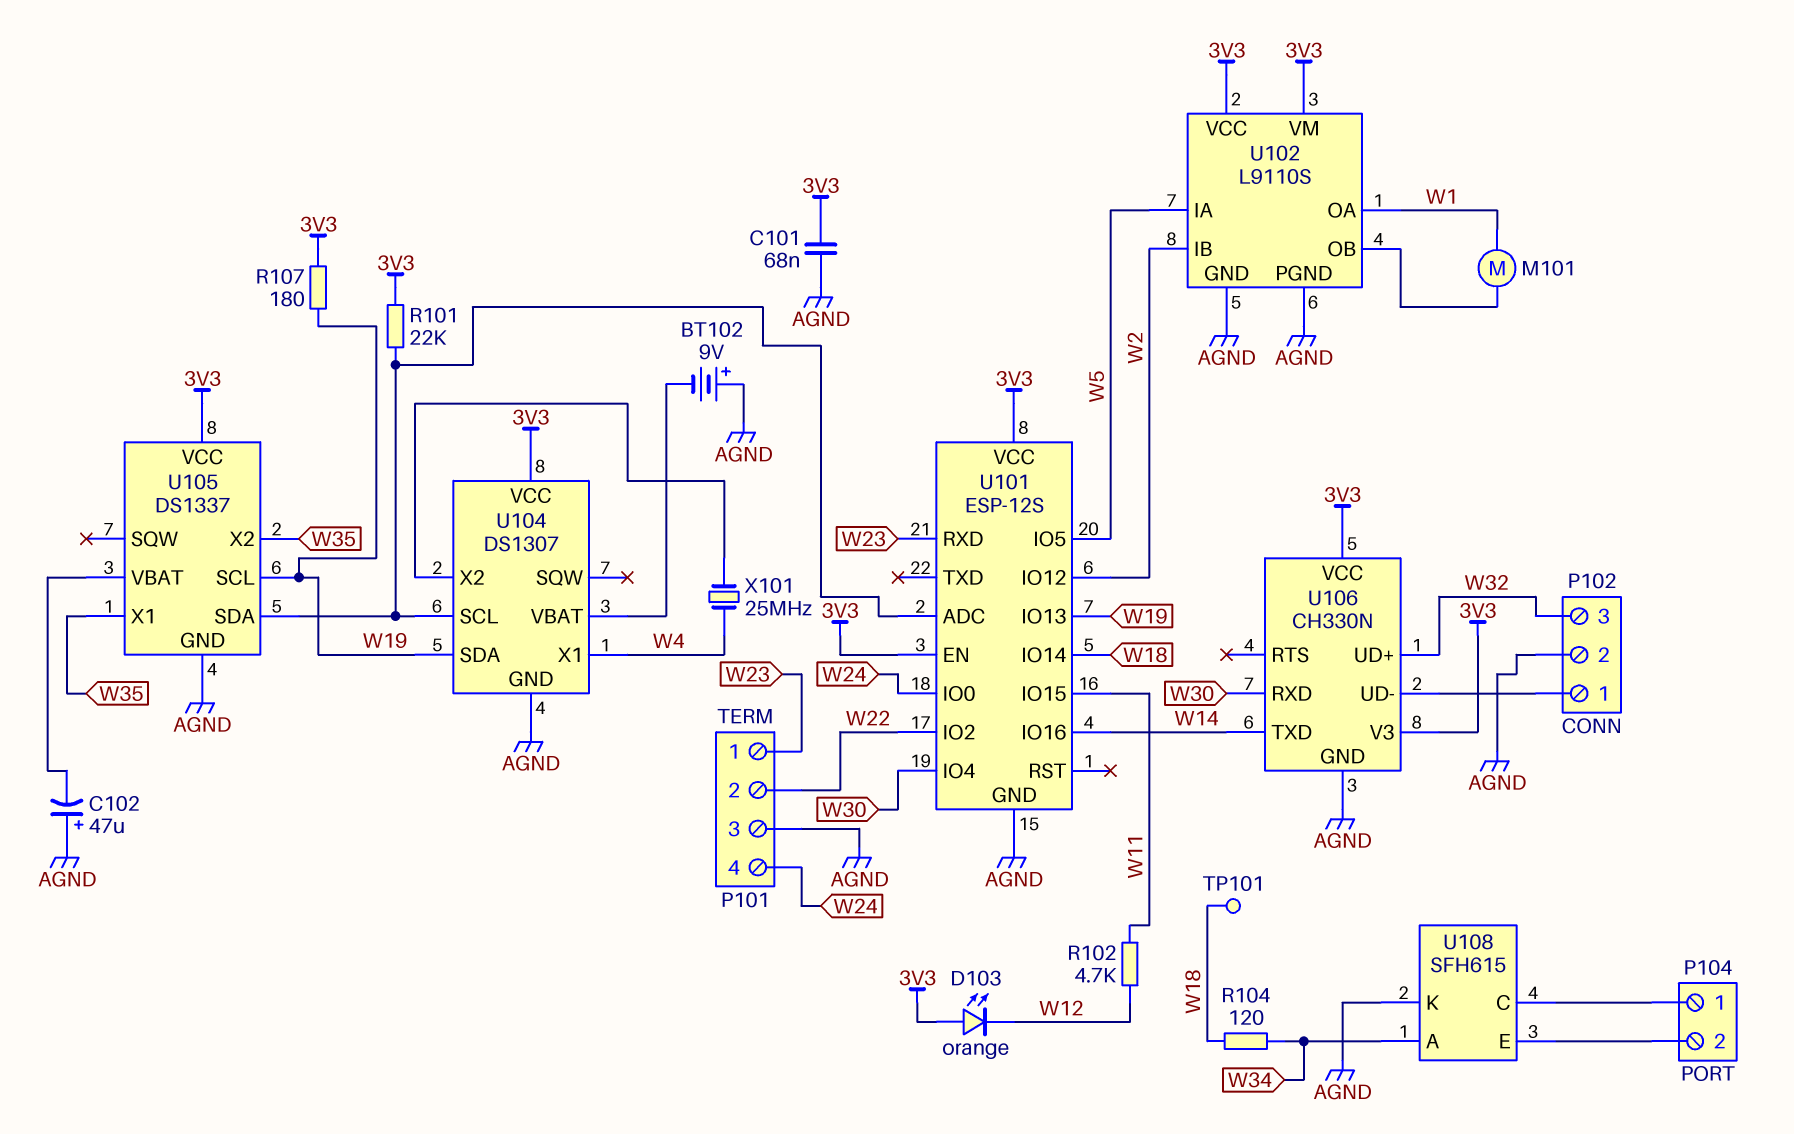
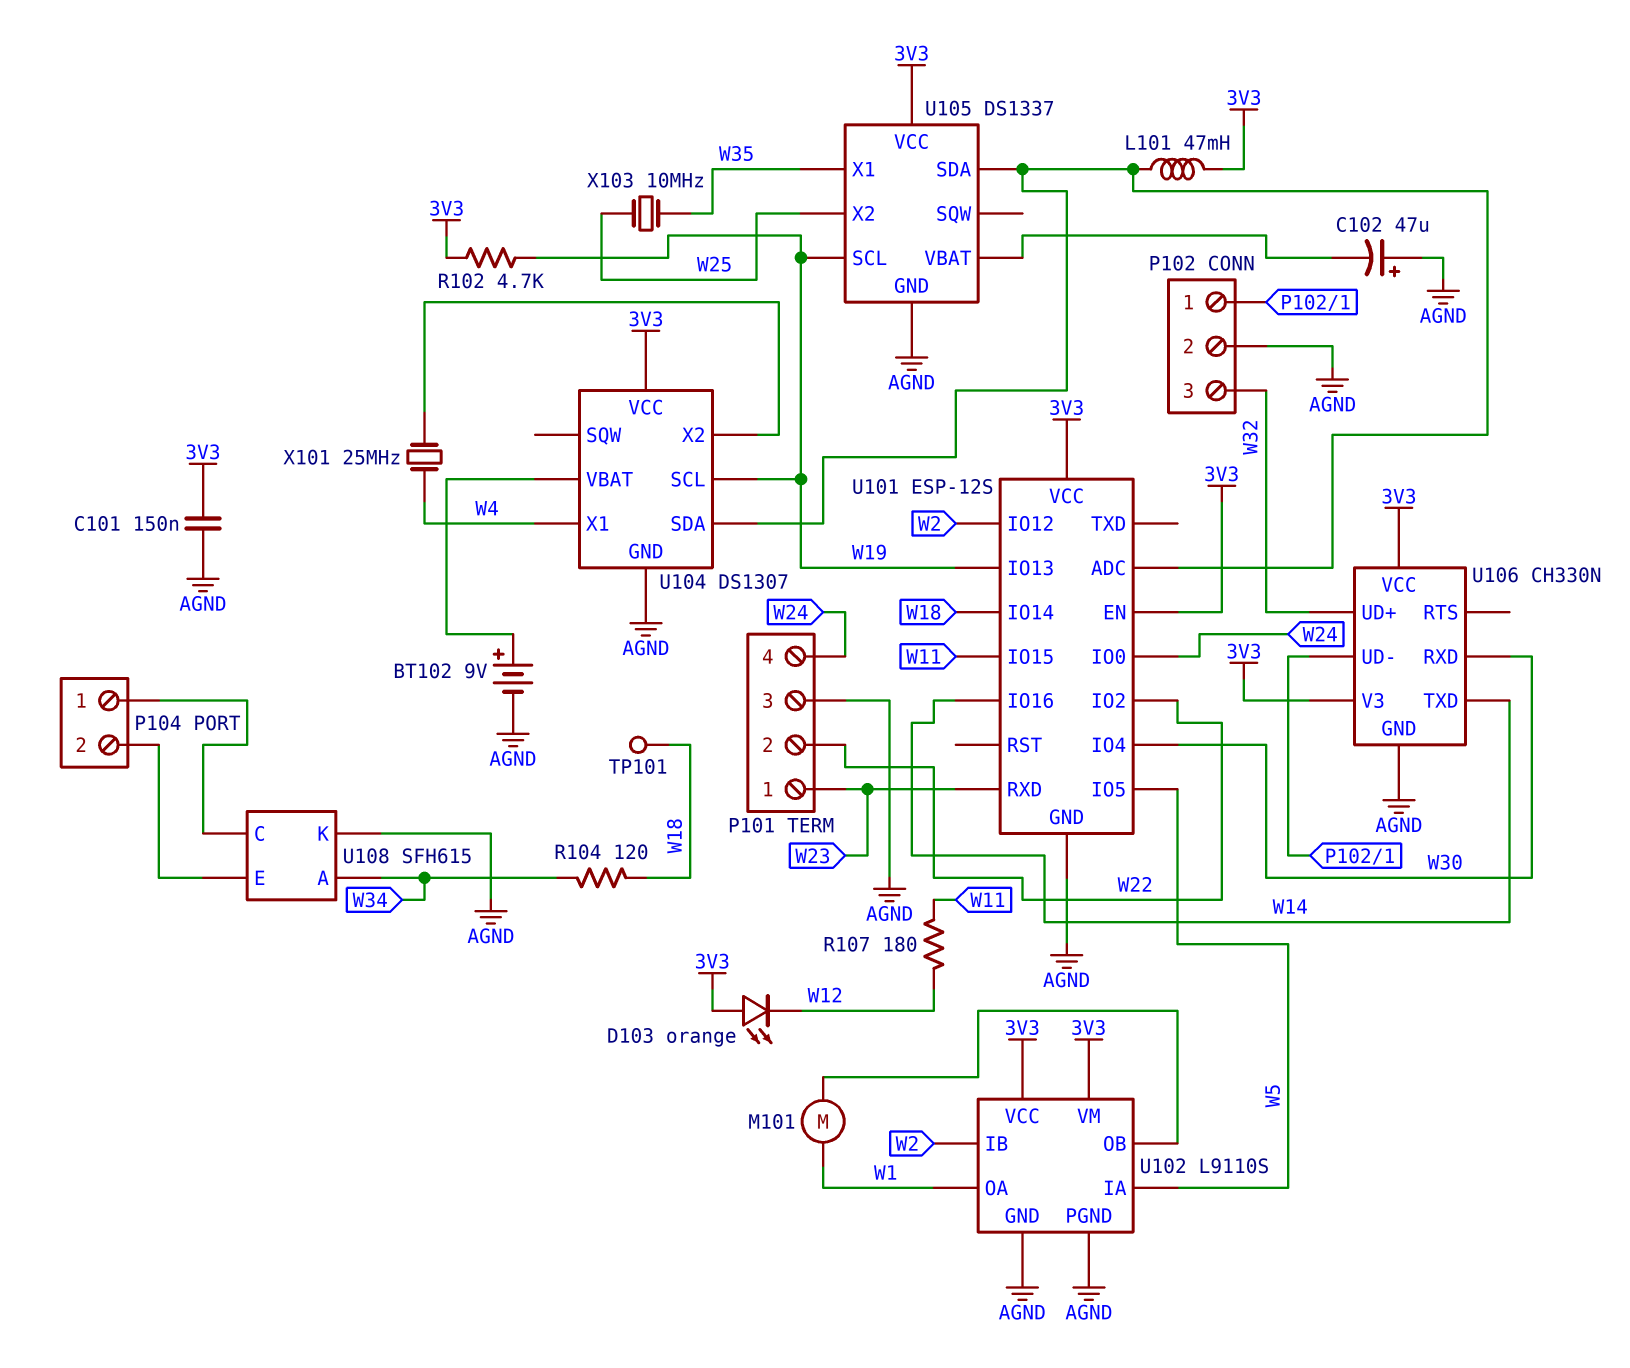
BT102: 9V (plus AGND, minus U104/VBAT) -> 9V (plus U104/VBAT, minus AGND)
C101: 68nF (3V3, AGND) -> 150nF (3V3, AGND)
L101: none -> 47mH (3V3, U101/ADC)
R101: 22k (3V3, U101/ADC) -> none
R102: 4.7k (W11, W12) -> 4.7k (3V3, W19)
R107: 180 (3V3, W19) -> 180 (W11, W12)
U104 pin SCL: U101/ADC -> W19
U104 pin SDA: W19 -> U101/ADC
U105 pin X2: W35 -> W25
X103: none -> 10MHz (W25, W35)

